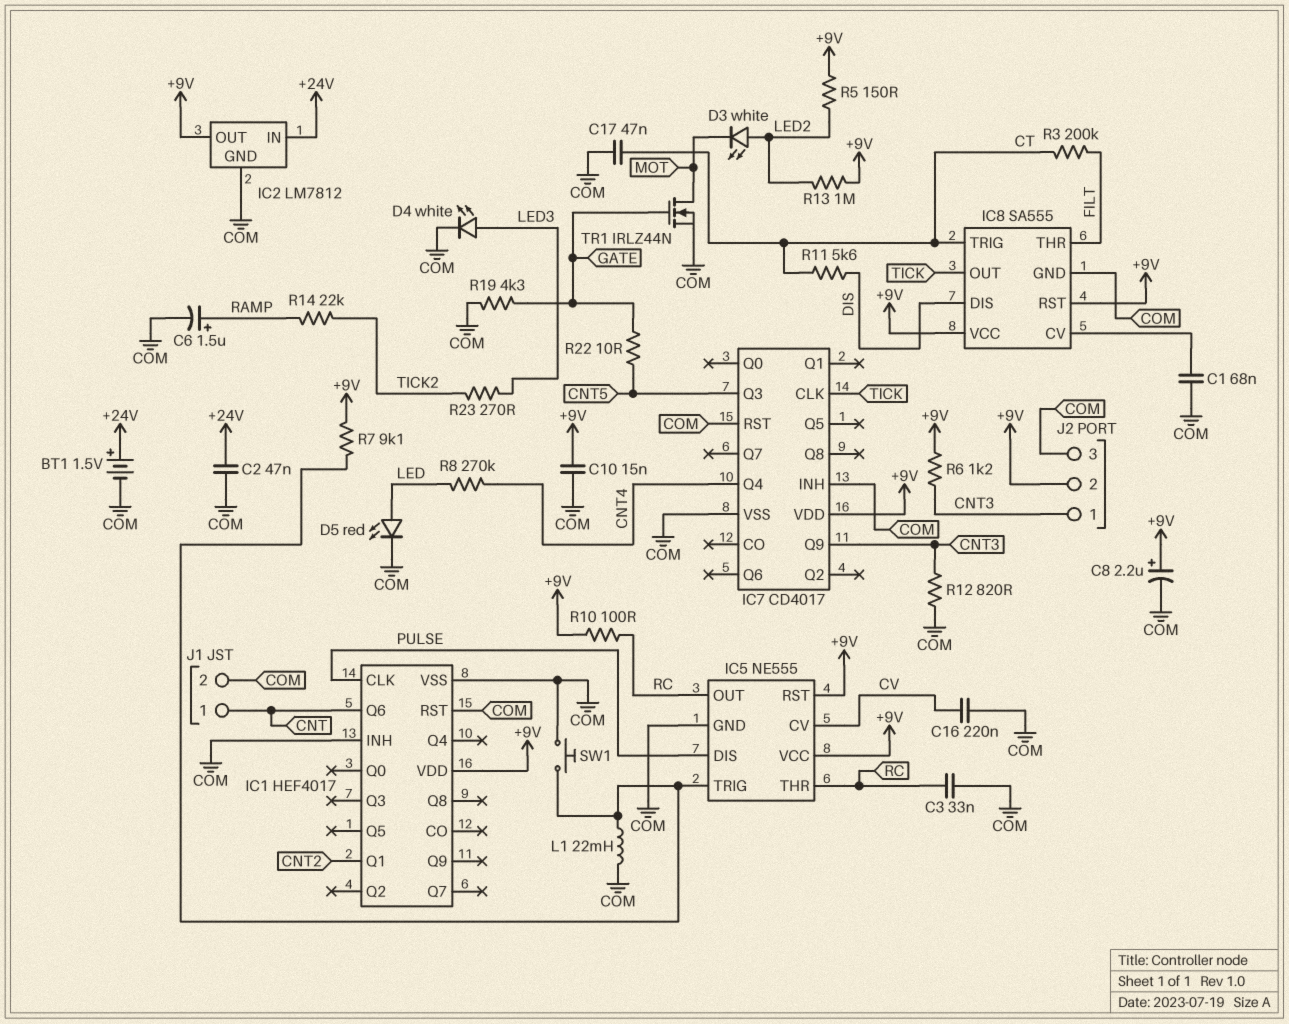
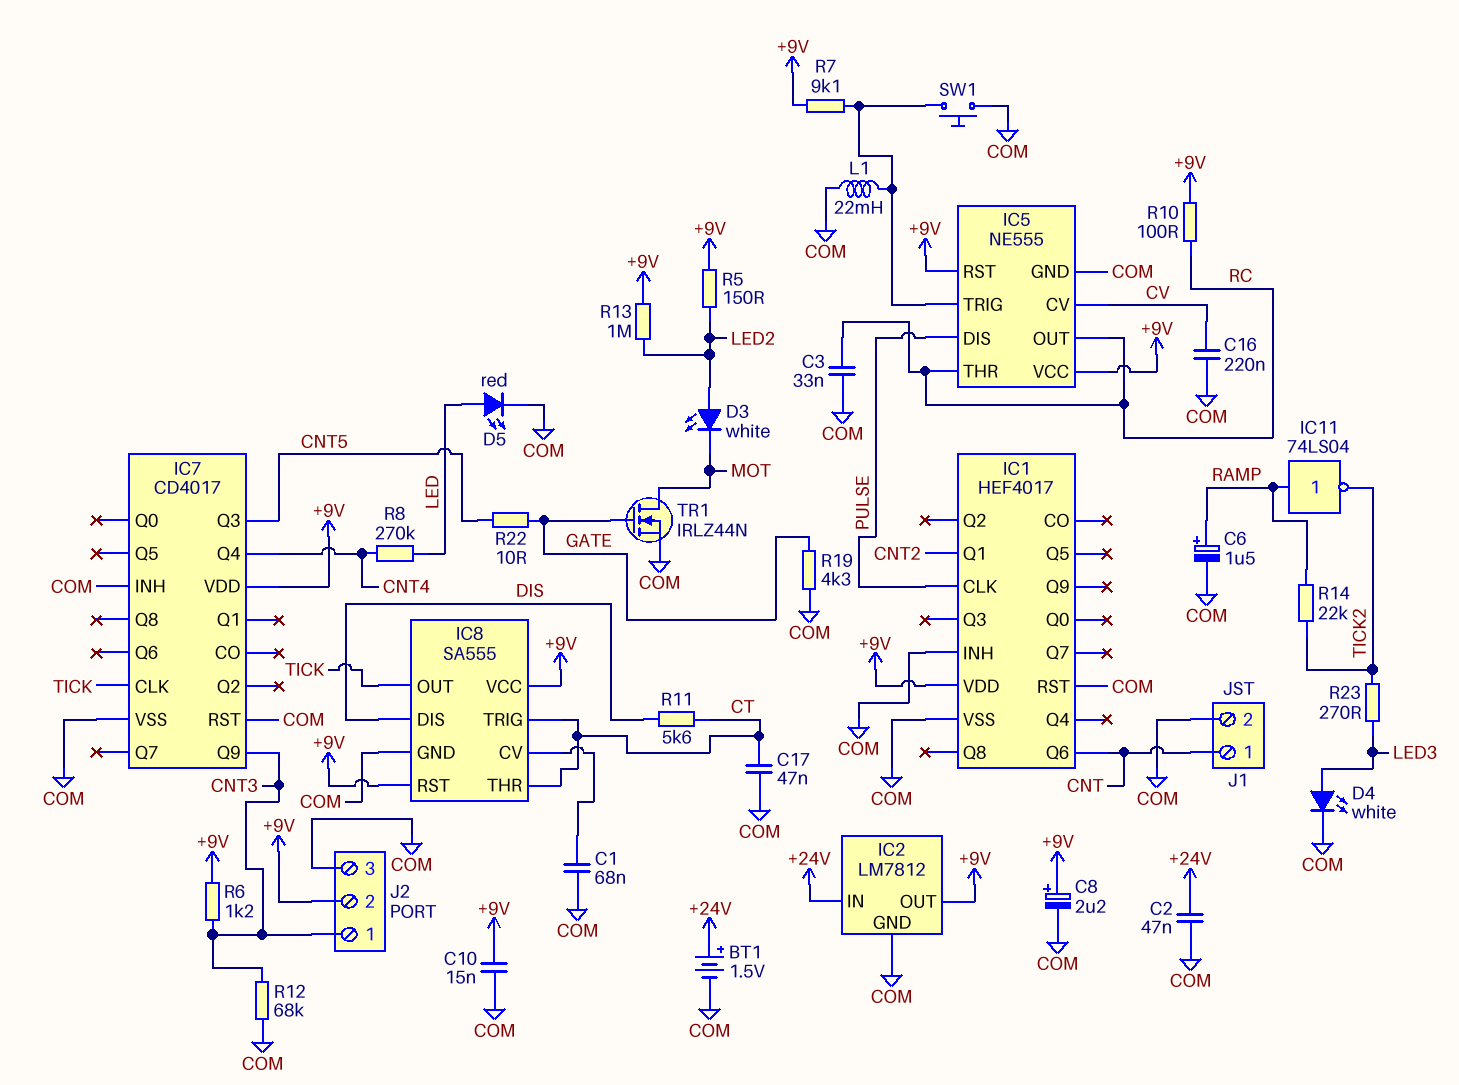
IC8 pin THR: FILT -> CT
IC11: none -> NOT 74LS04 (in RAMP, out TICK2)
R3: 200k (CT, FILT) -> none
R12: 820 (CNT3, COM) -> 68k (CNT3, COM)

